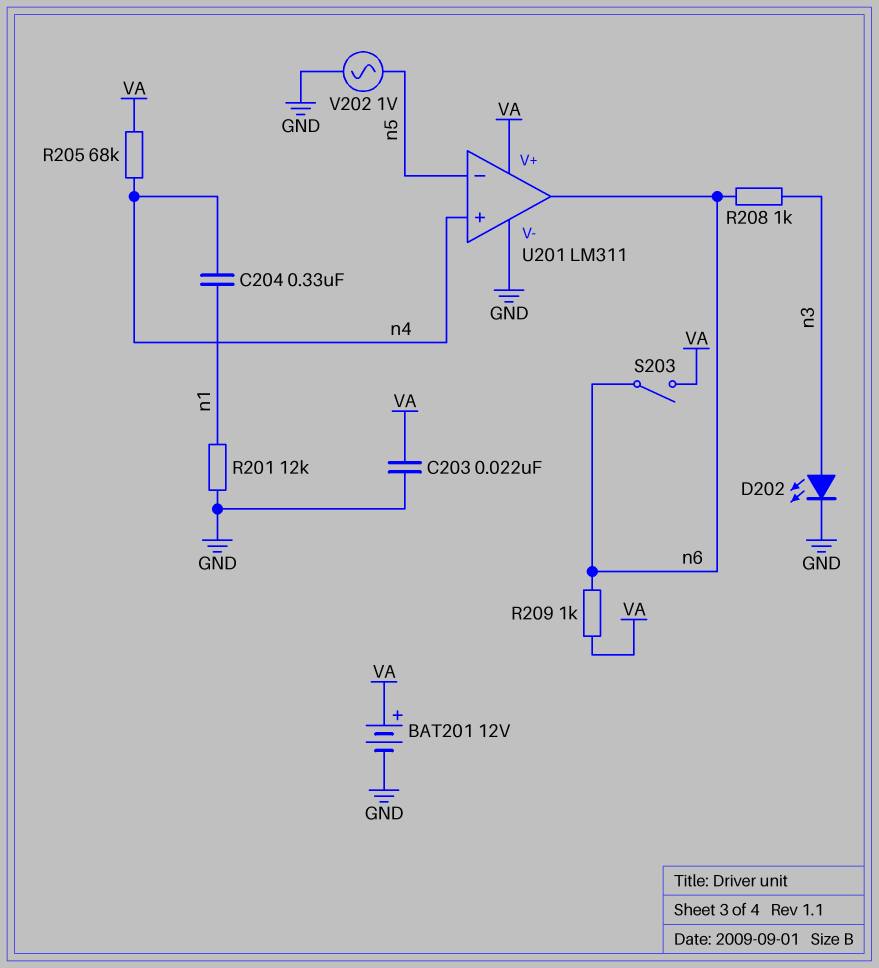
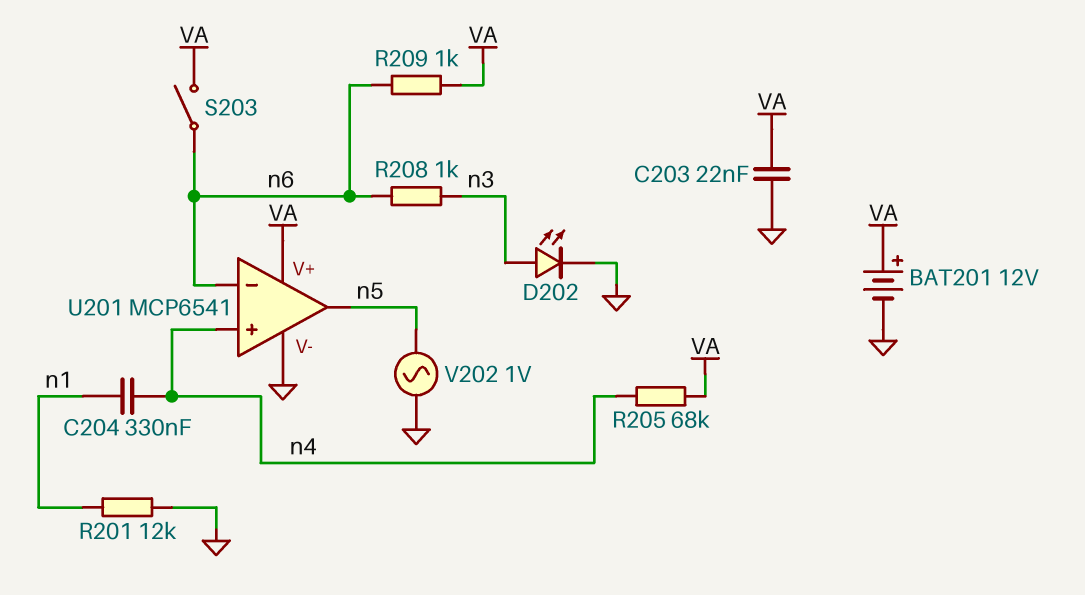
U201: LM311 -> MCP6541
U201 pin in-: n5 -> n6
U201 pin out: n6 -> n5

